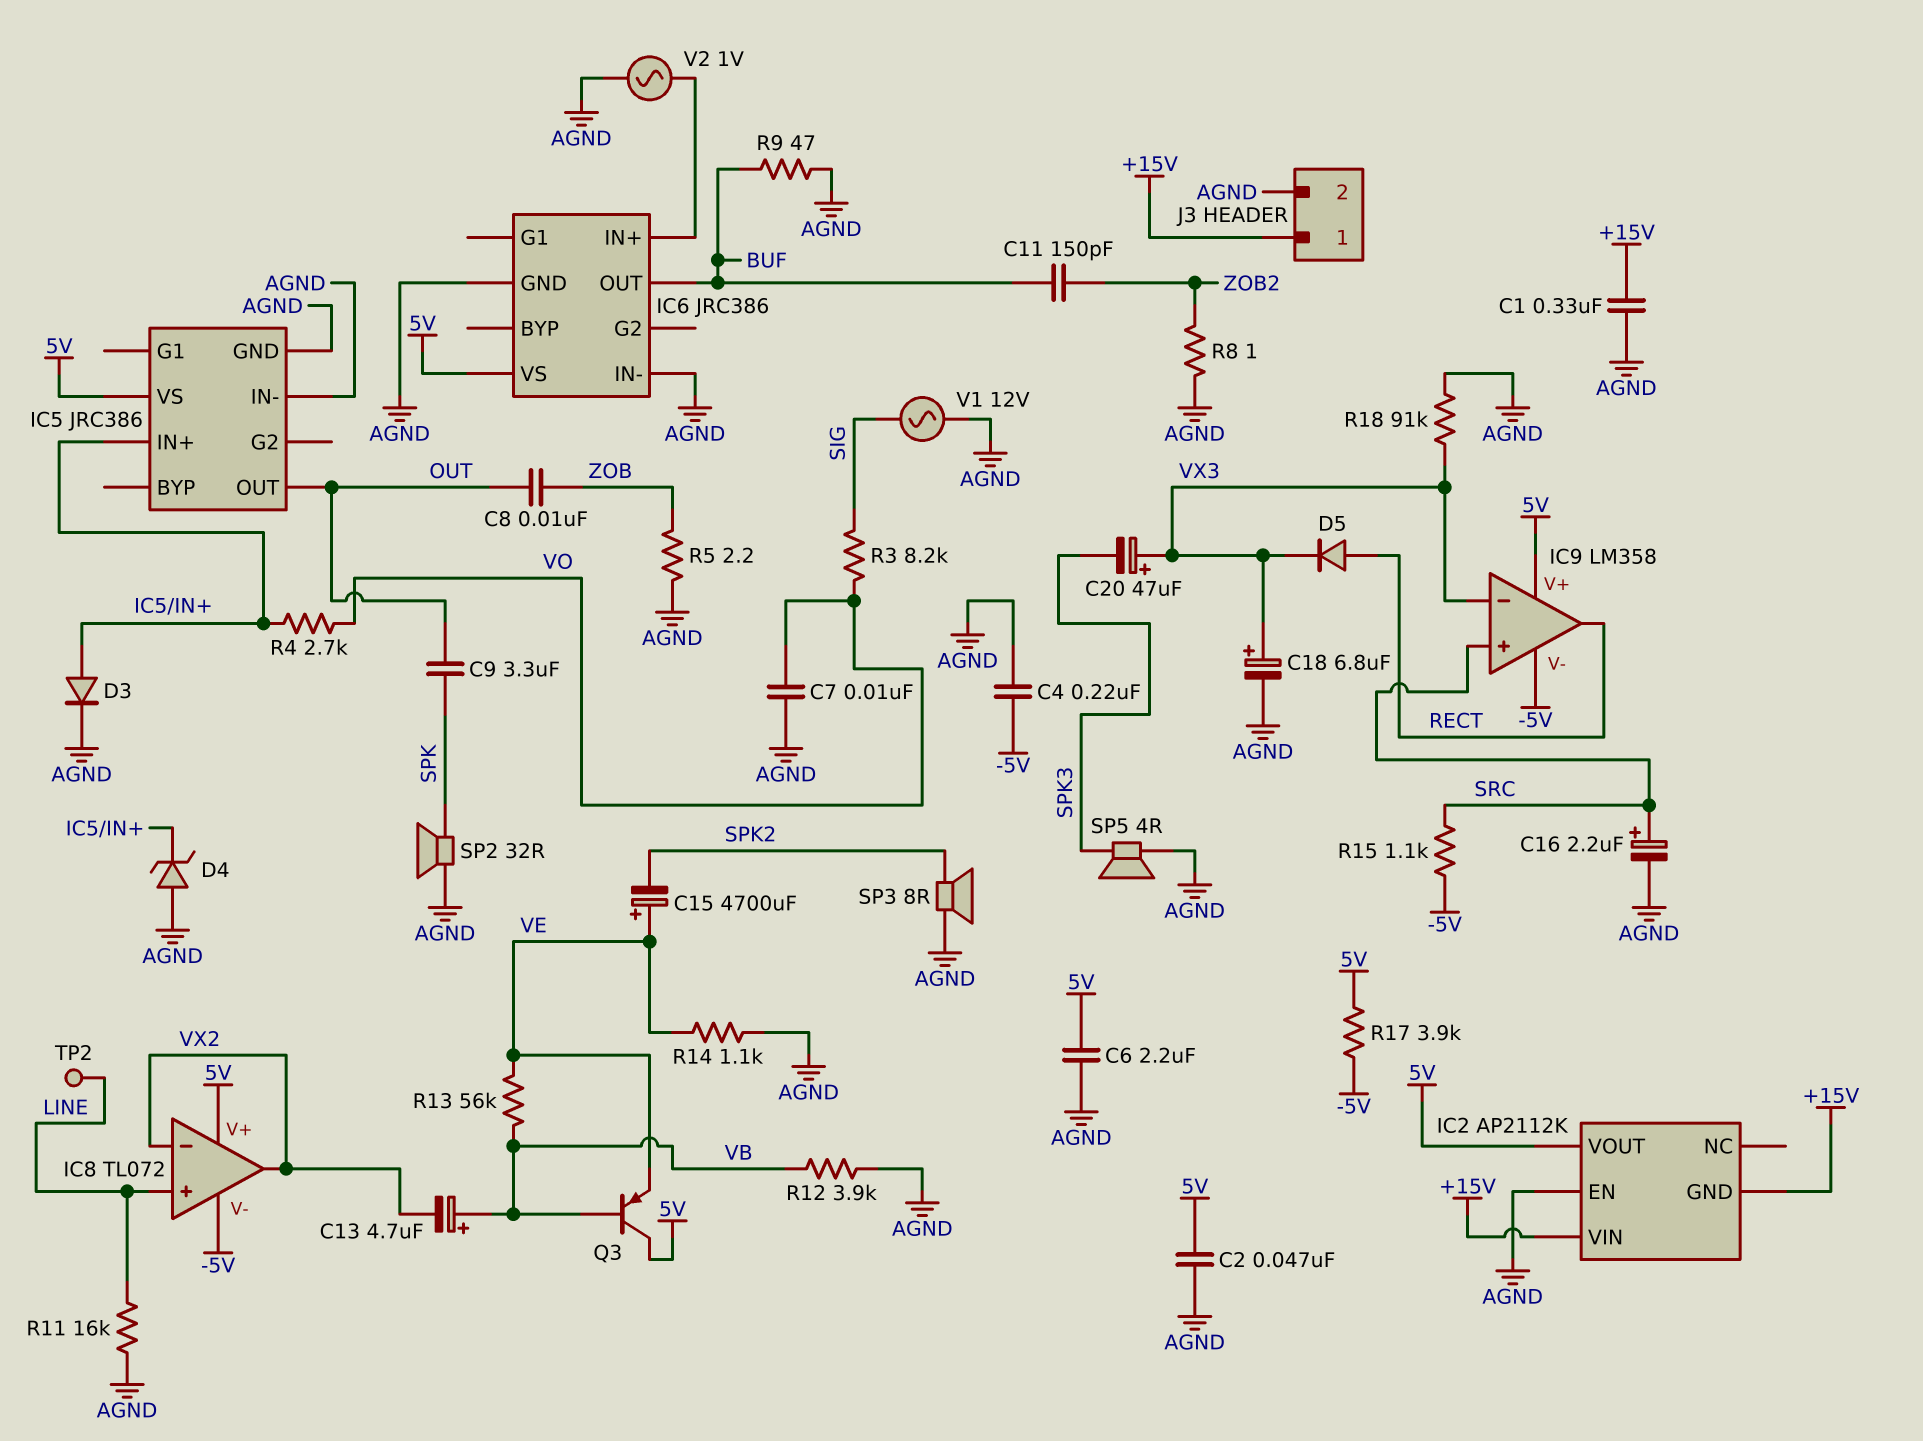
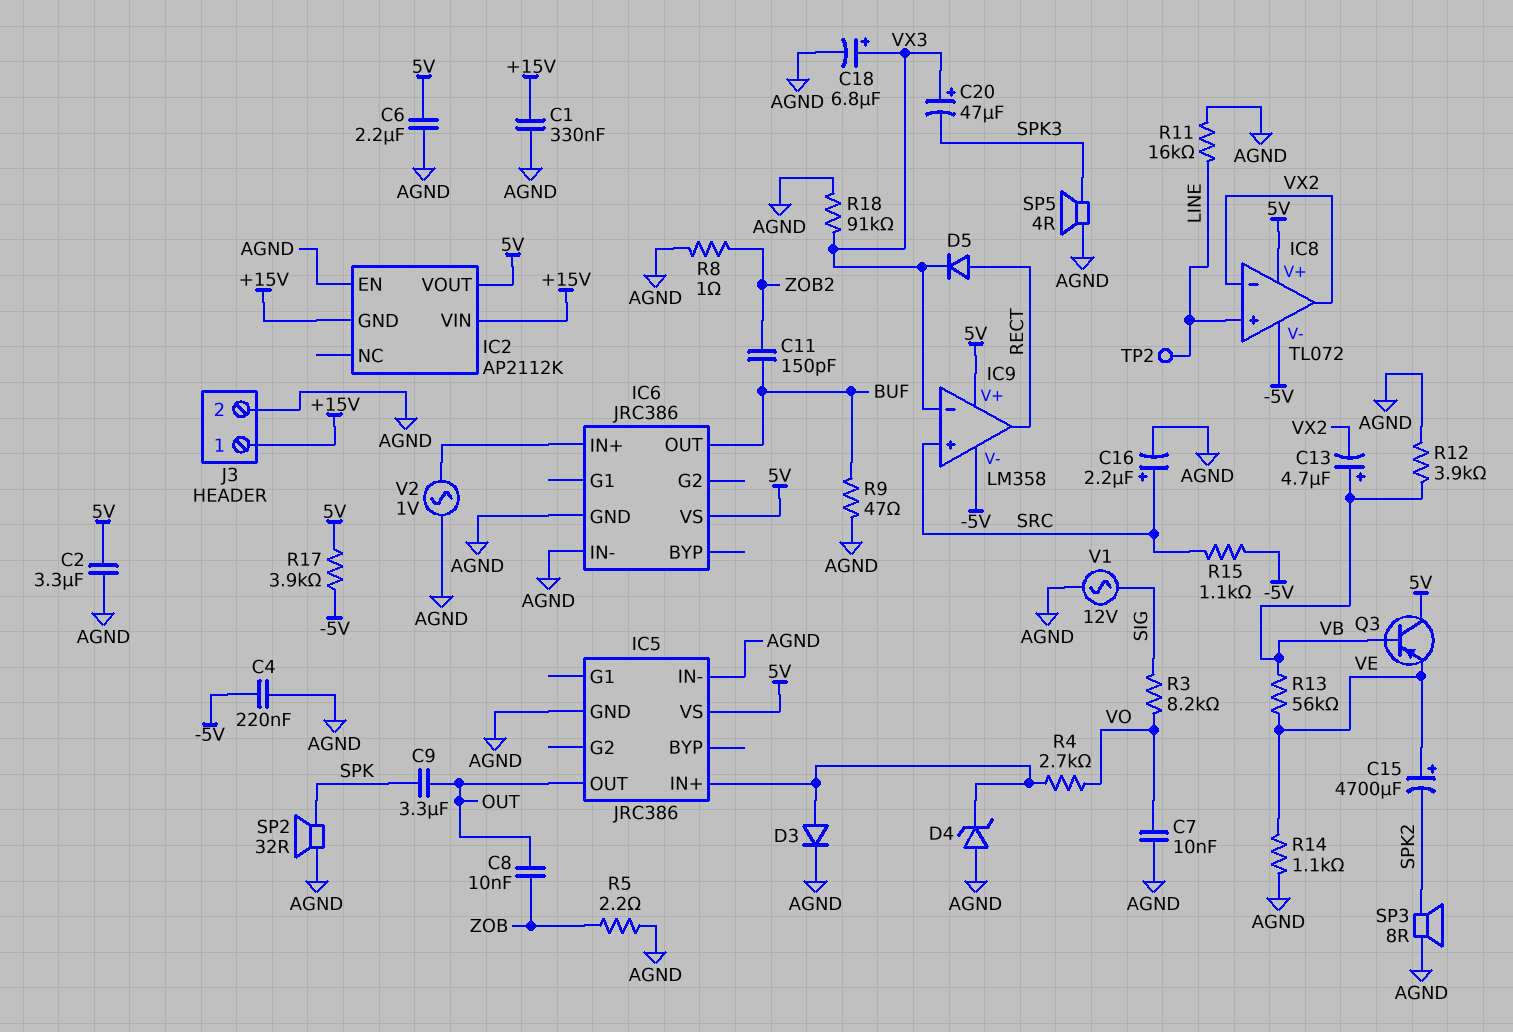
C2: 47nF (5V, AGND) -> 3.3uF (5V, AGND)

